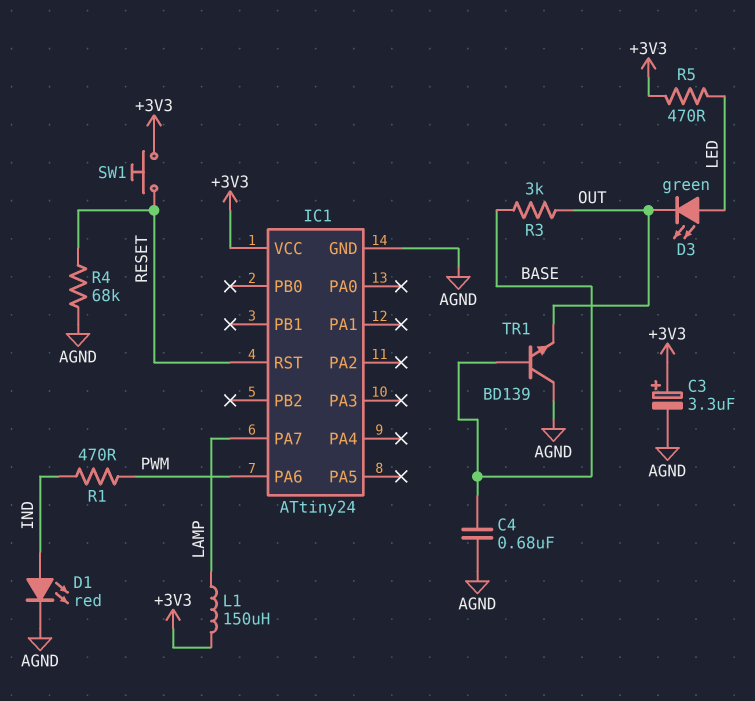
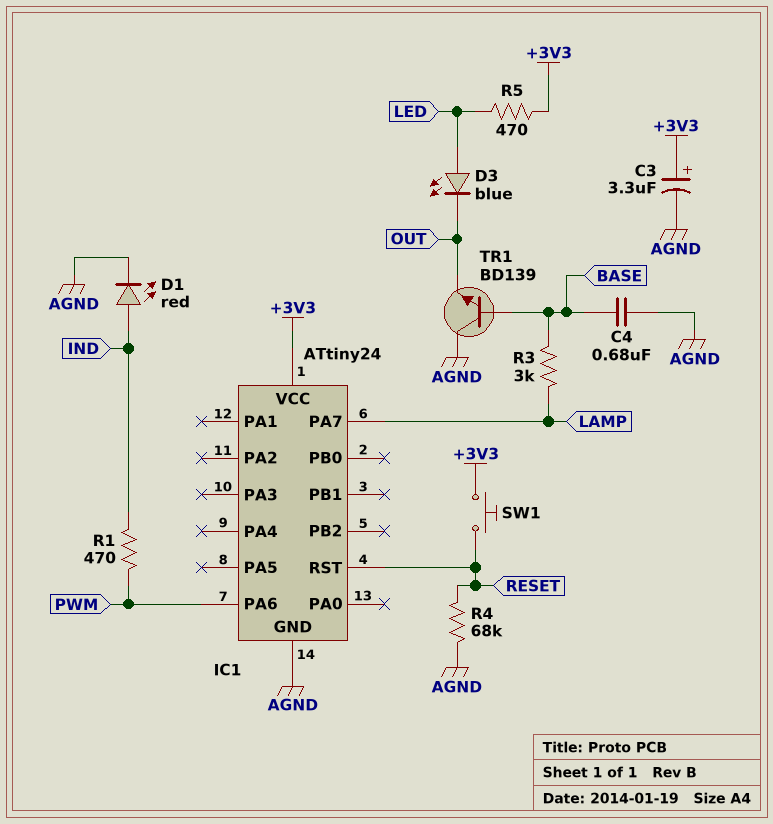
D3: LED green (A LED, K OUT) -> LED blue (A LED, K OUT)
L1: 150uH (+3V3, LAMP) -> none
R3: 3k (BASE, OUT) -> 3k (BASE, LAMP)

